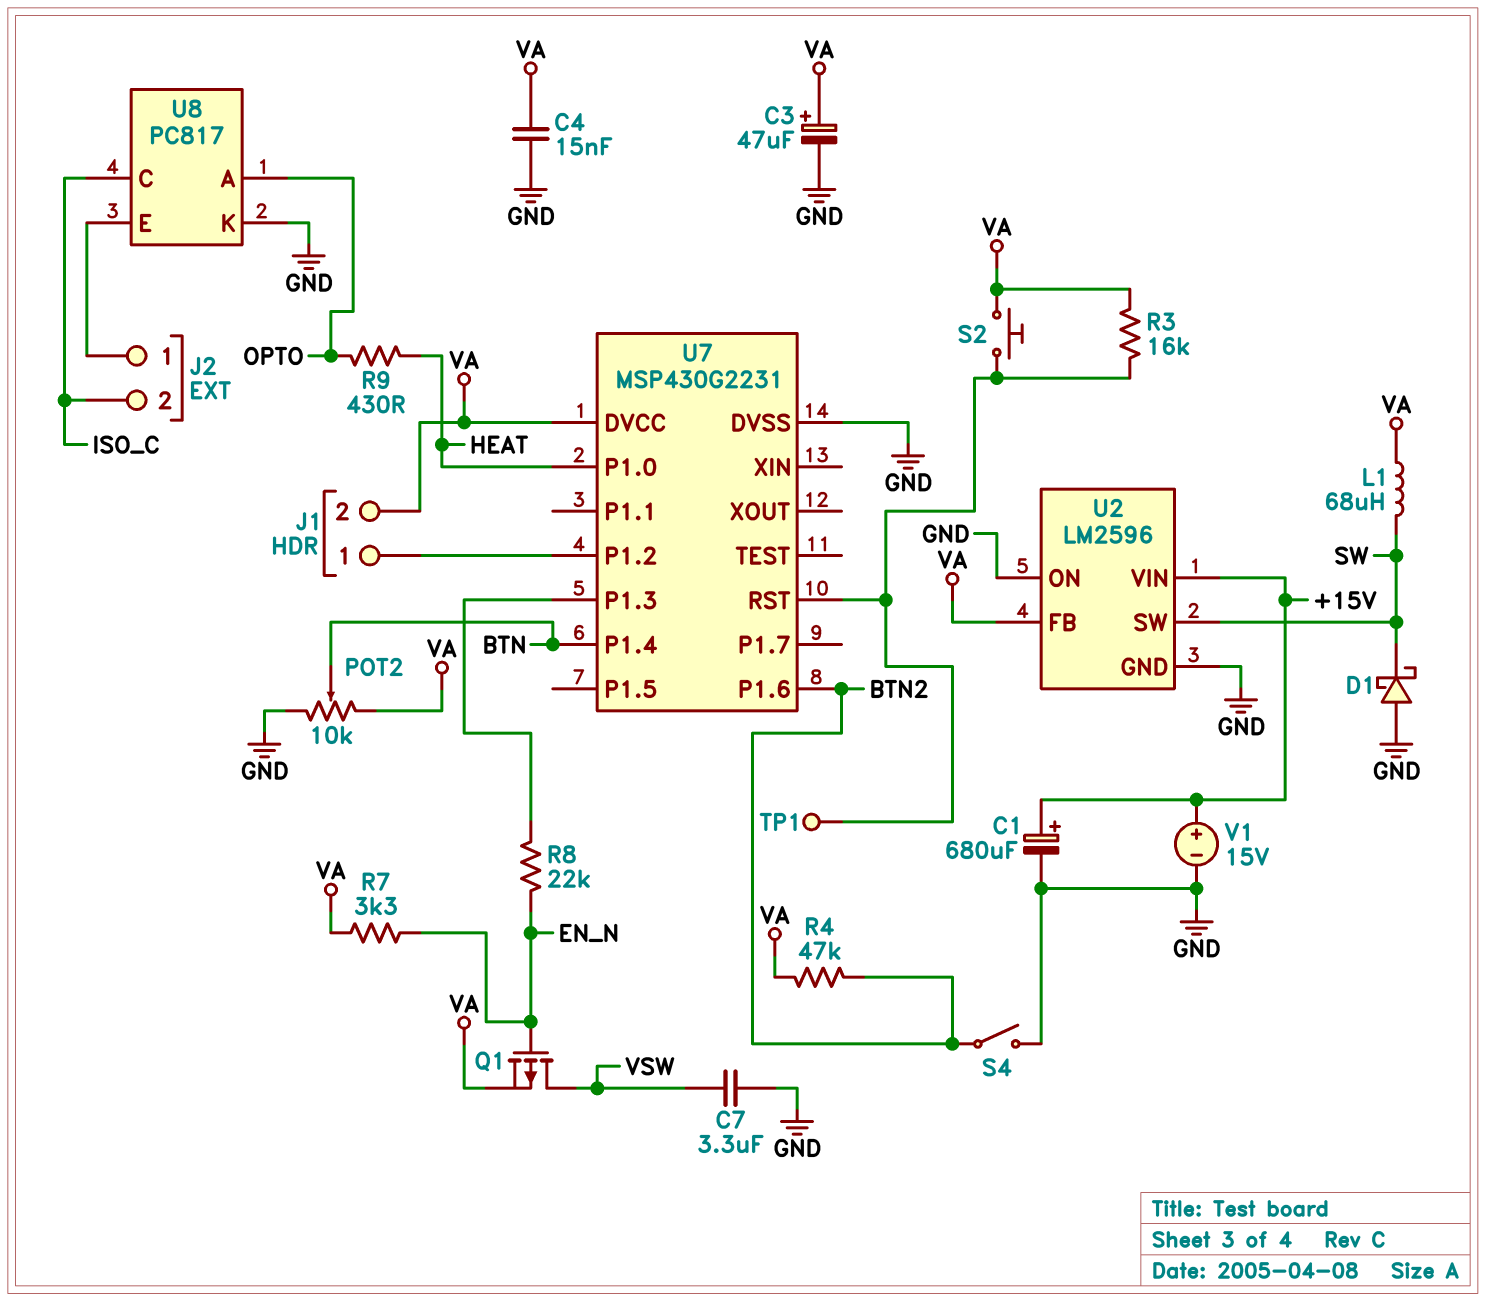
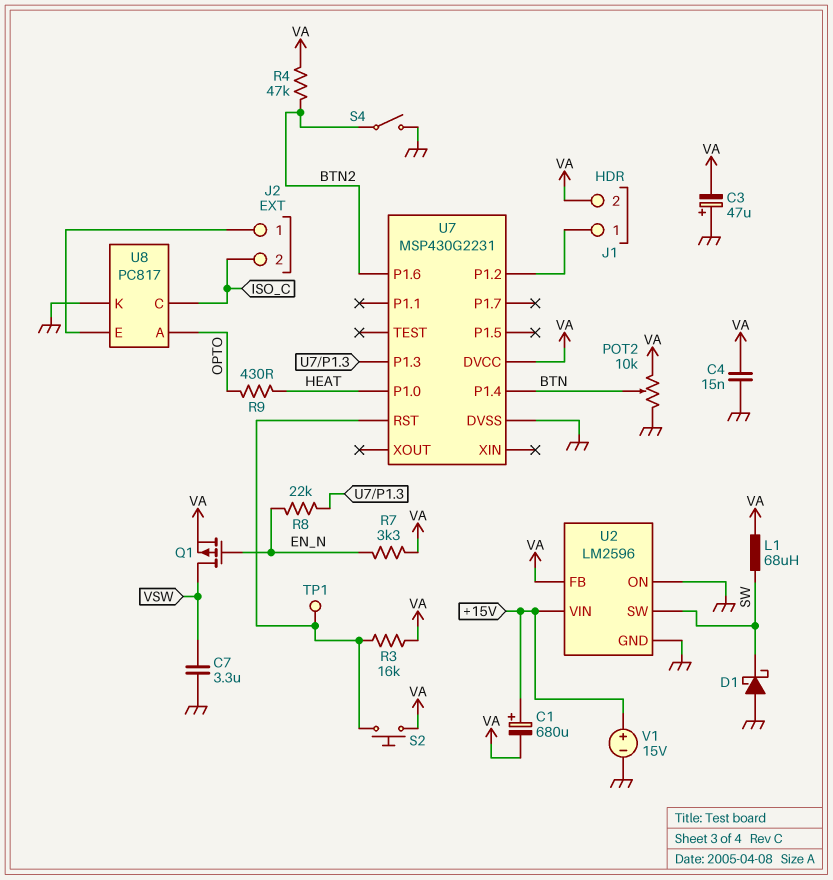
C1: 680uF (plus +15V, minus GND) -> 680uF (plus +15V, minus VA)
C3: 47uF (plus VA, minus GND) -> 47uF (plus GND, minus VA)

